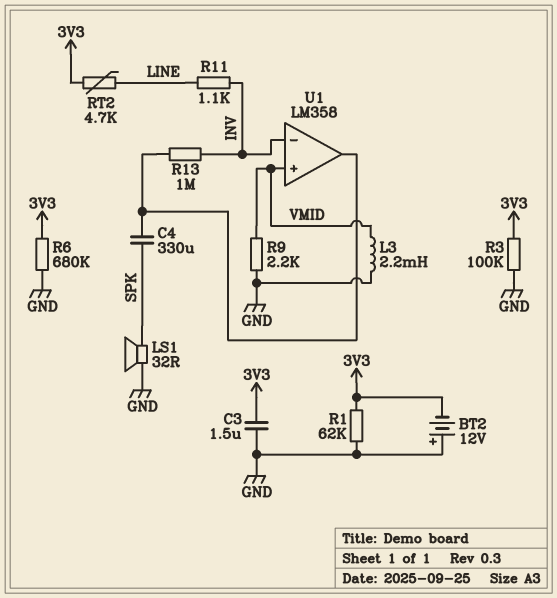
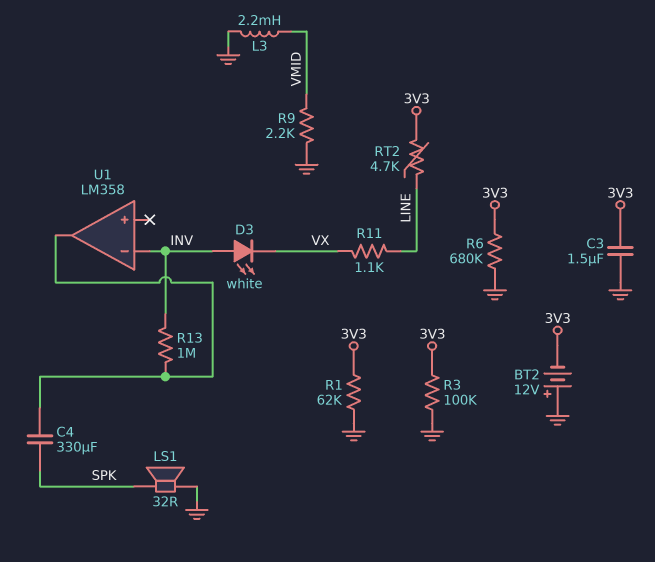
D3: none -> LED white (A INV, K VX)
R11: 1.1k (INV, LINE) -> 1.1k (LINE, VX)
U1 pin in+: VMID -> none

